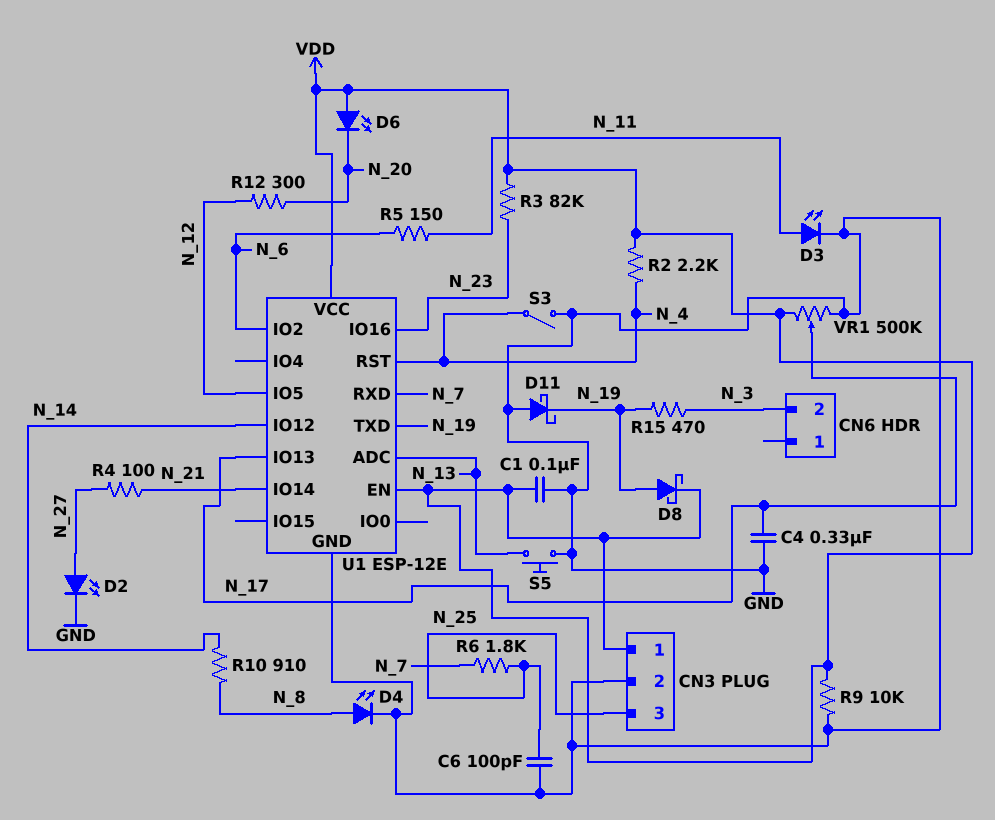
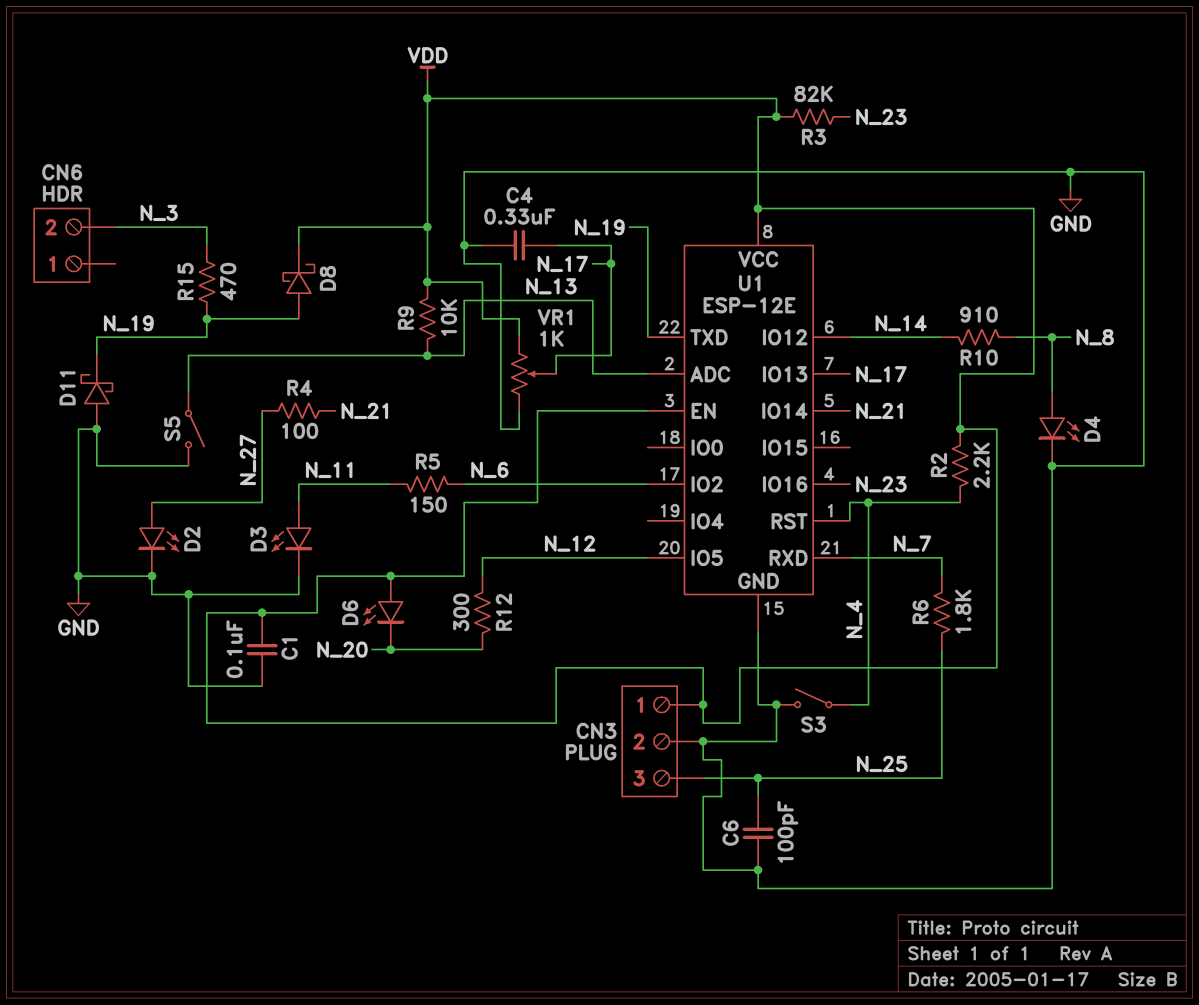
R9: 10k (GND, VDD) -> 10k (N_13, VDD)
S5: button (GND, N_13) -> switch (GND, N_13)
VR1: 500k (GND, VDD, wiper N_17) -> 1k (GND, VDD, wiper N_17)

